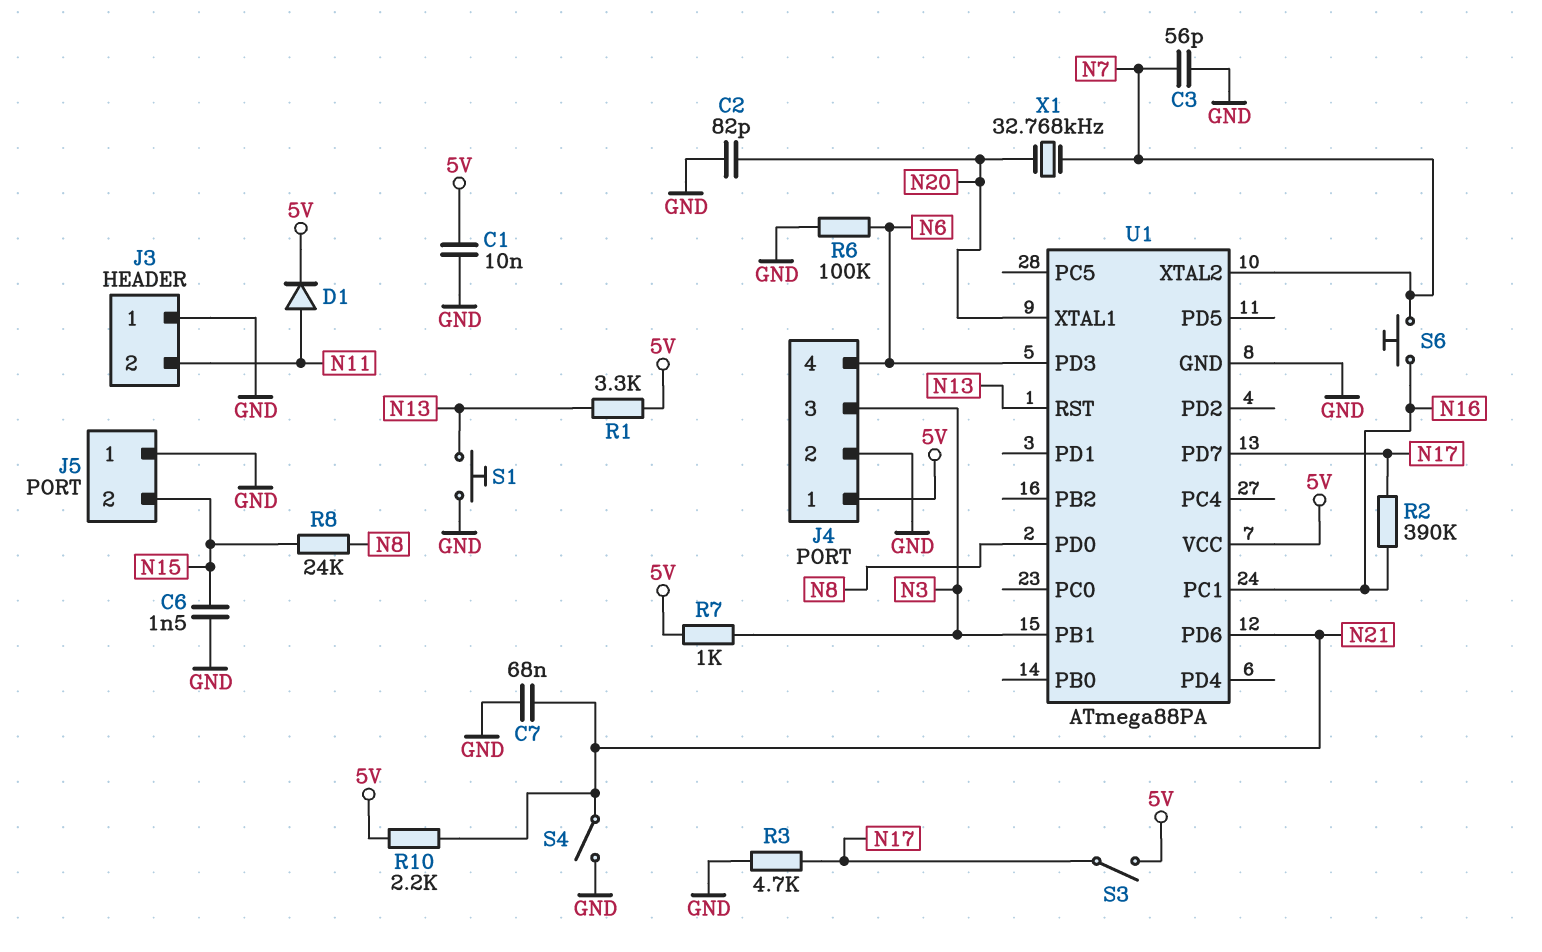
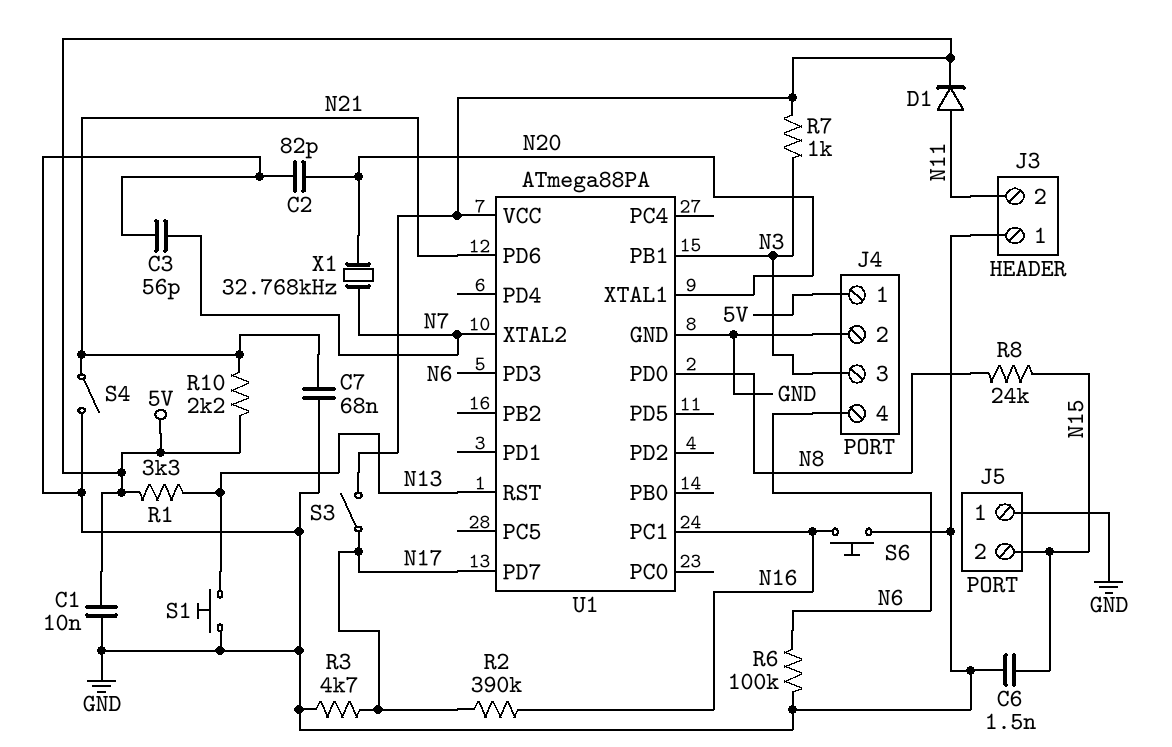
S6: button (N7, N16) -> button (GND, N16)

